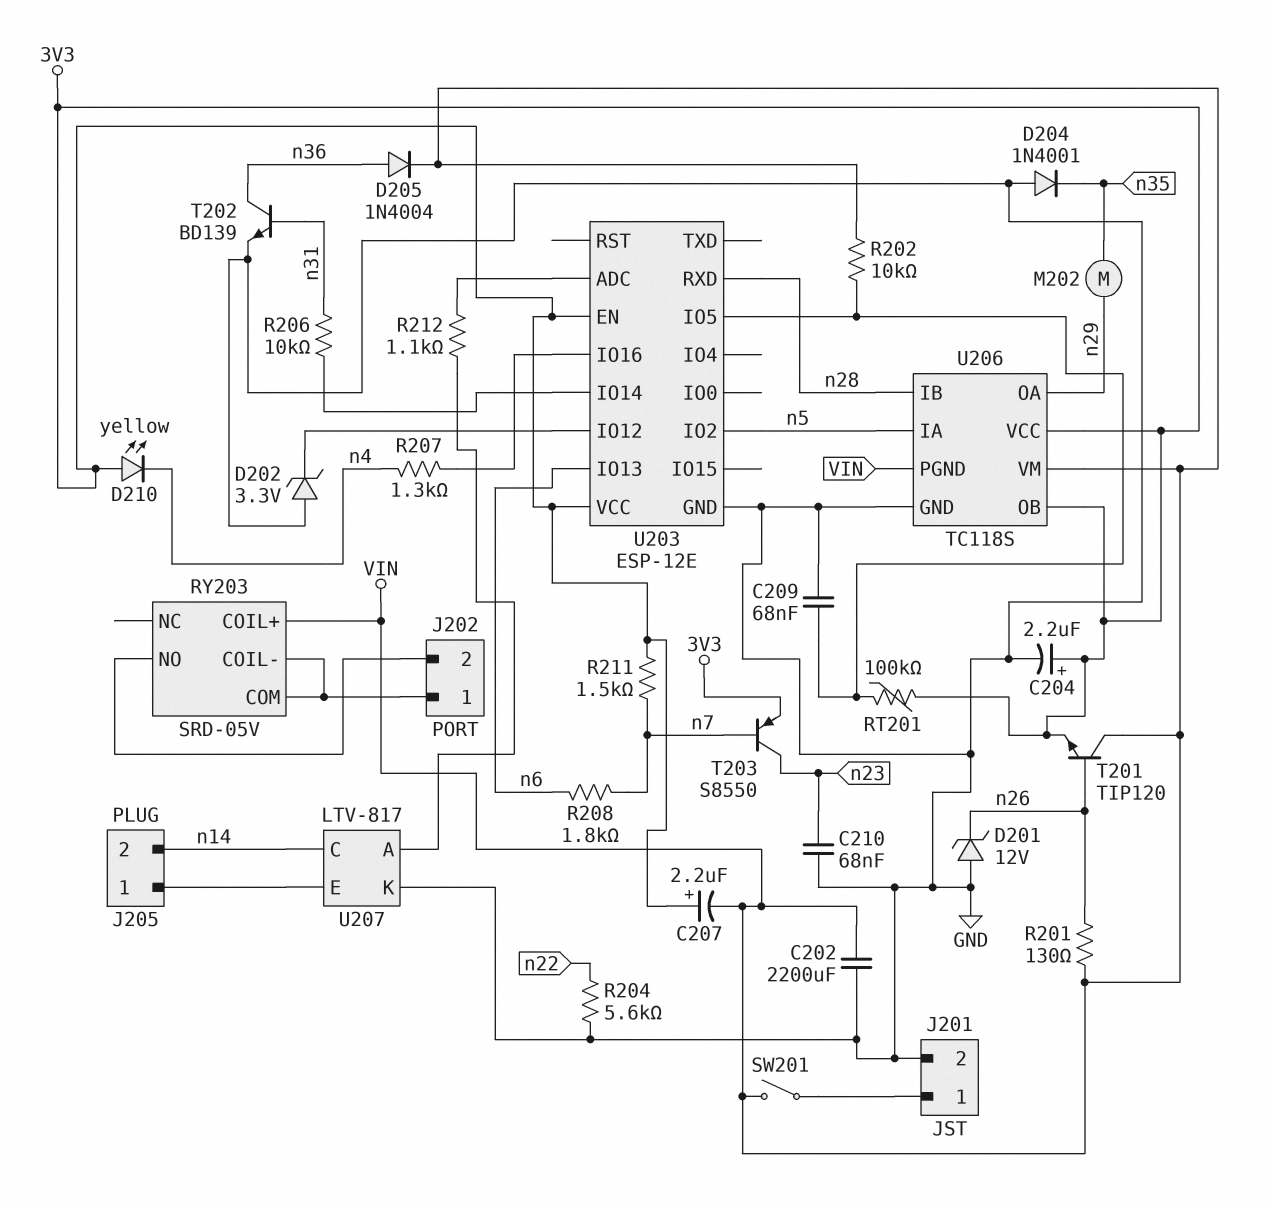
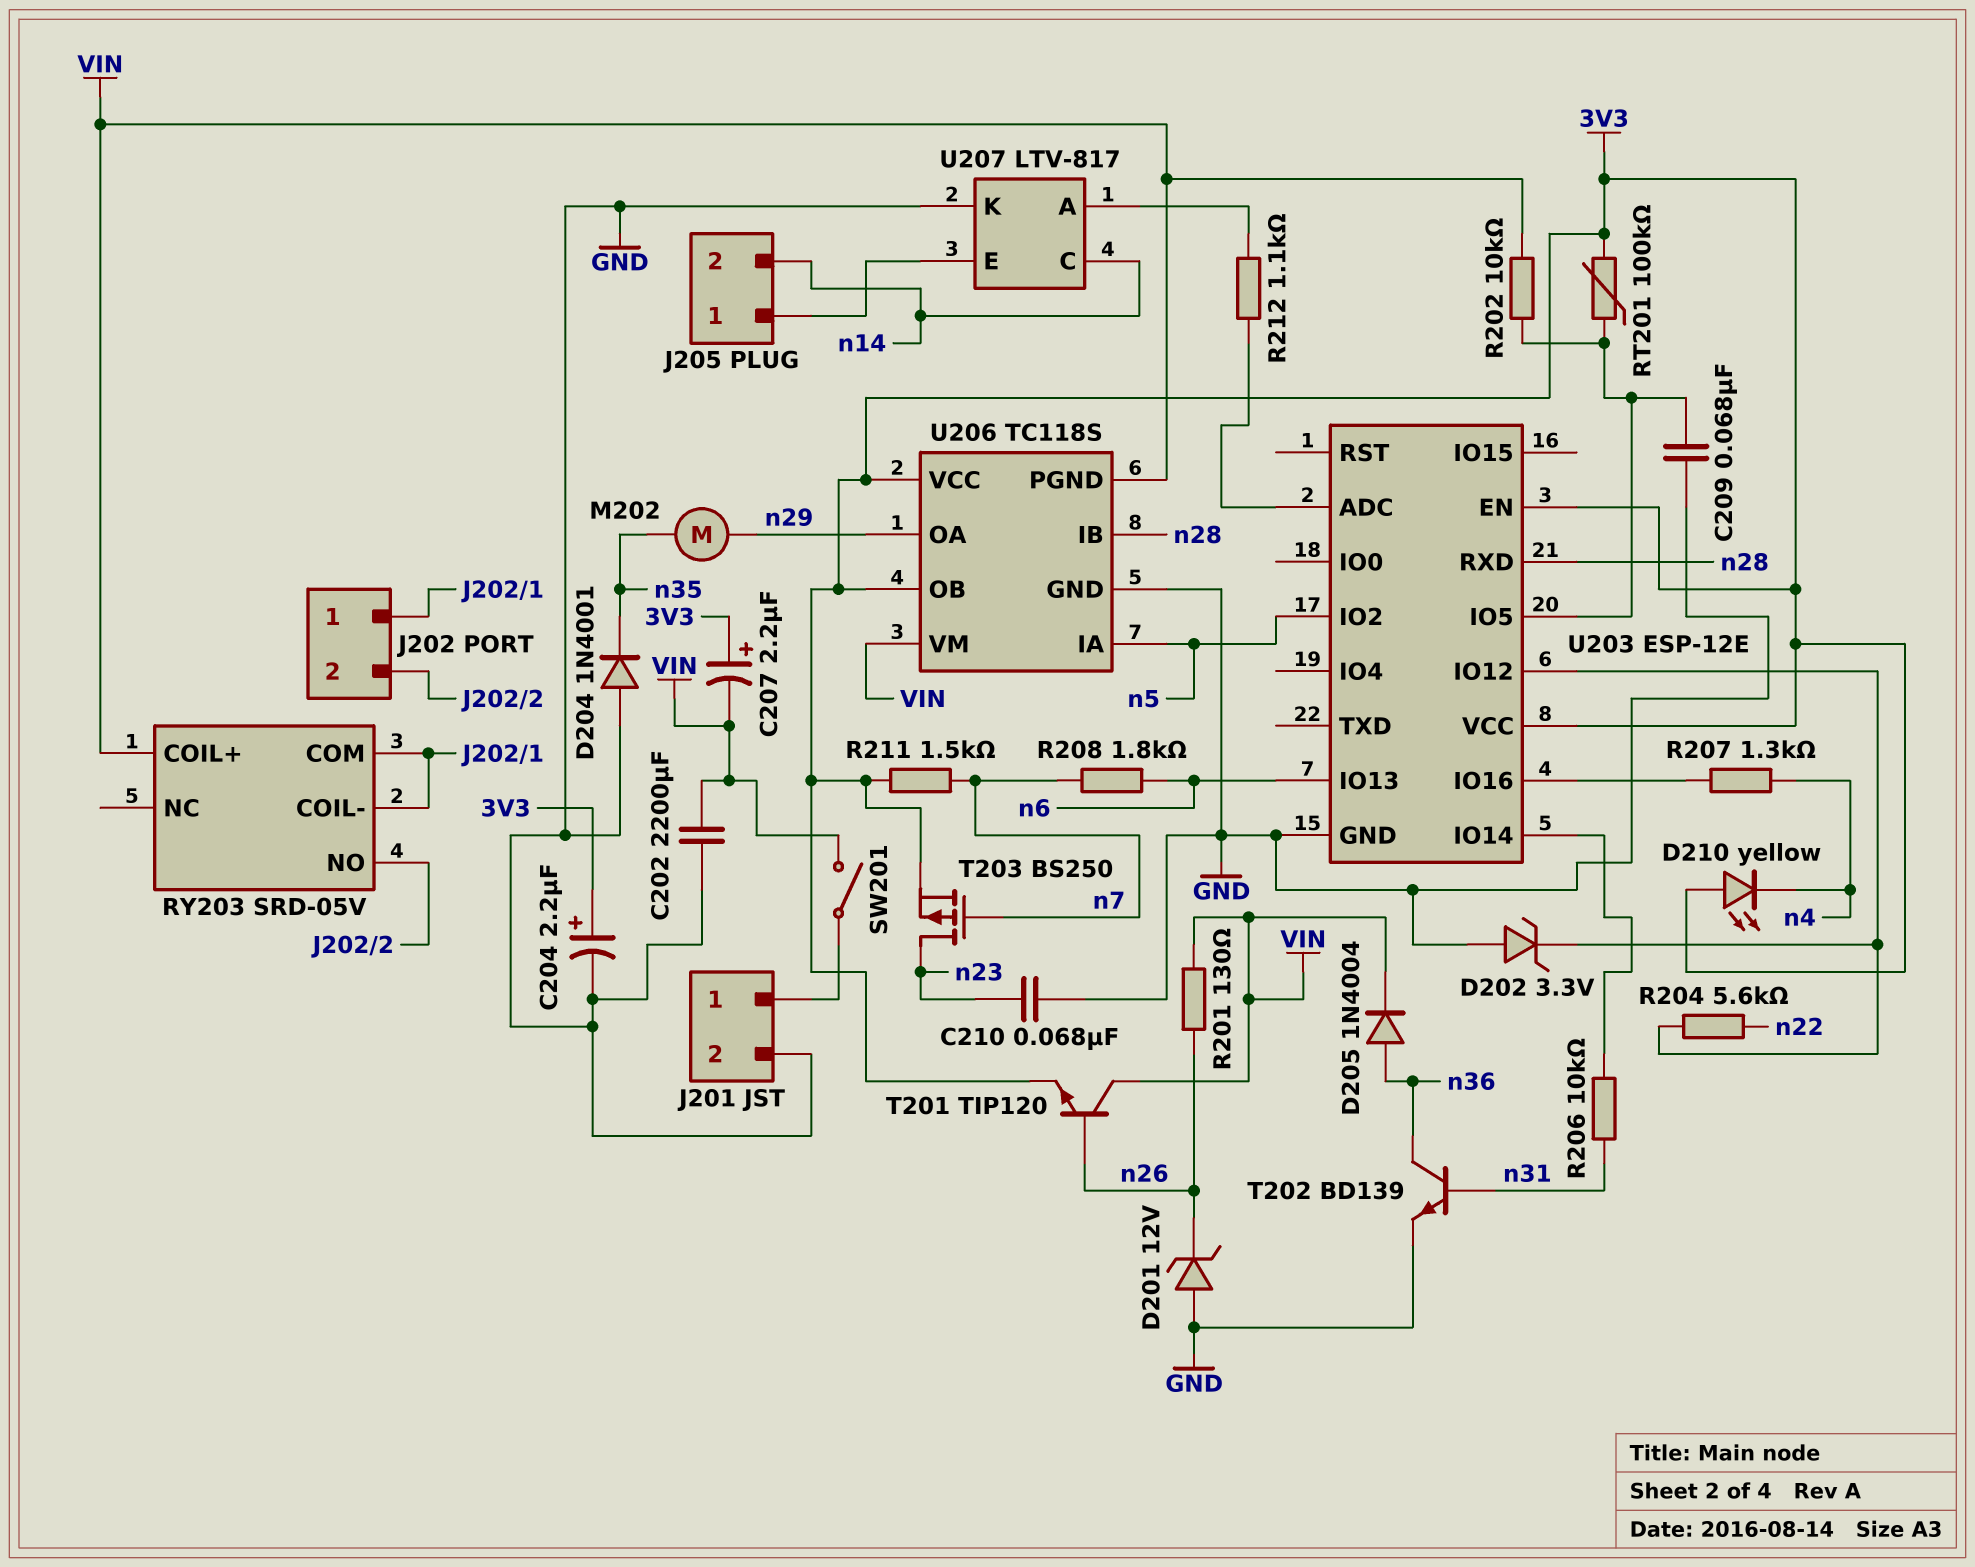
R204: 5.6k (GND, n22) -> 5.6k (U203/IO12, n22)
T203: PNP S8550 (B n7, C n23, E 3V3) -> PMOS BS250 (G n7, D n23, S 3V3)

